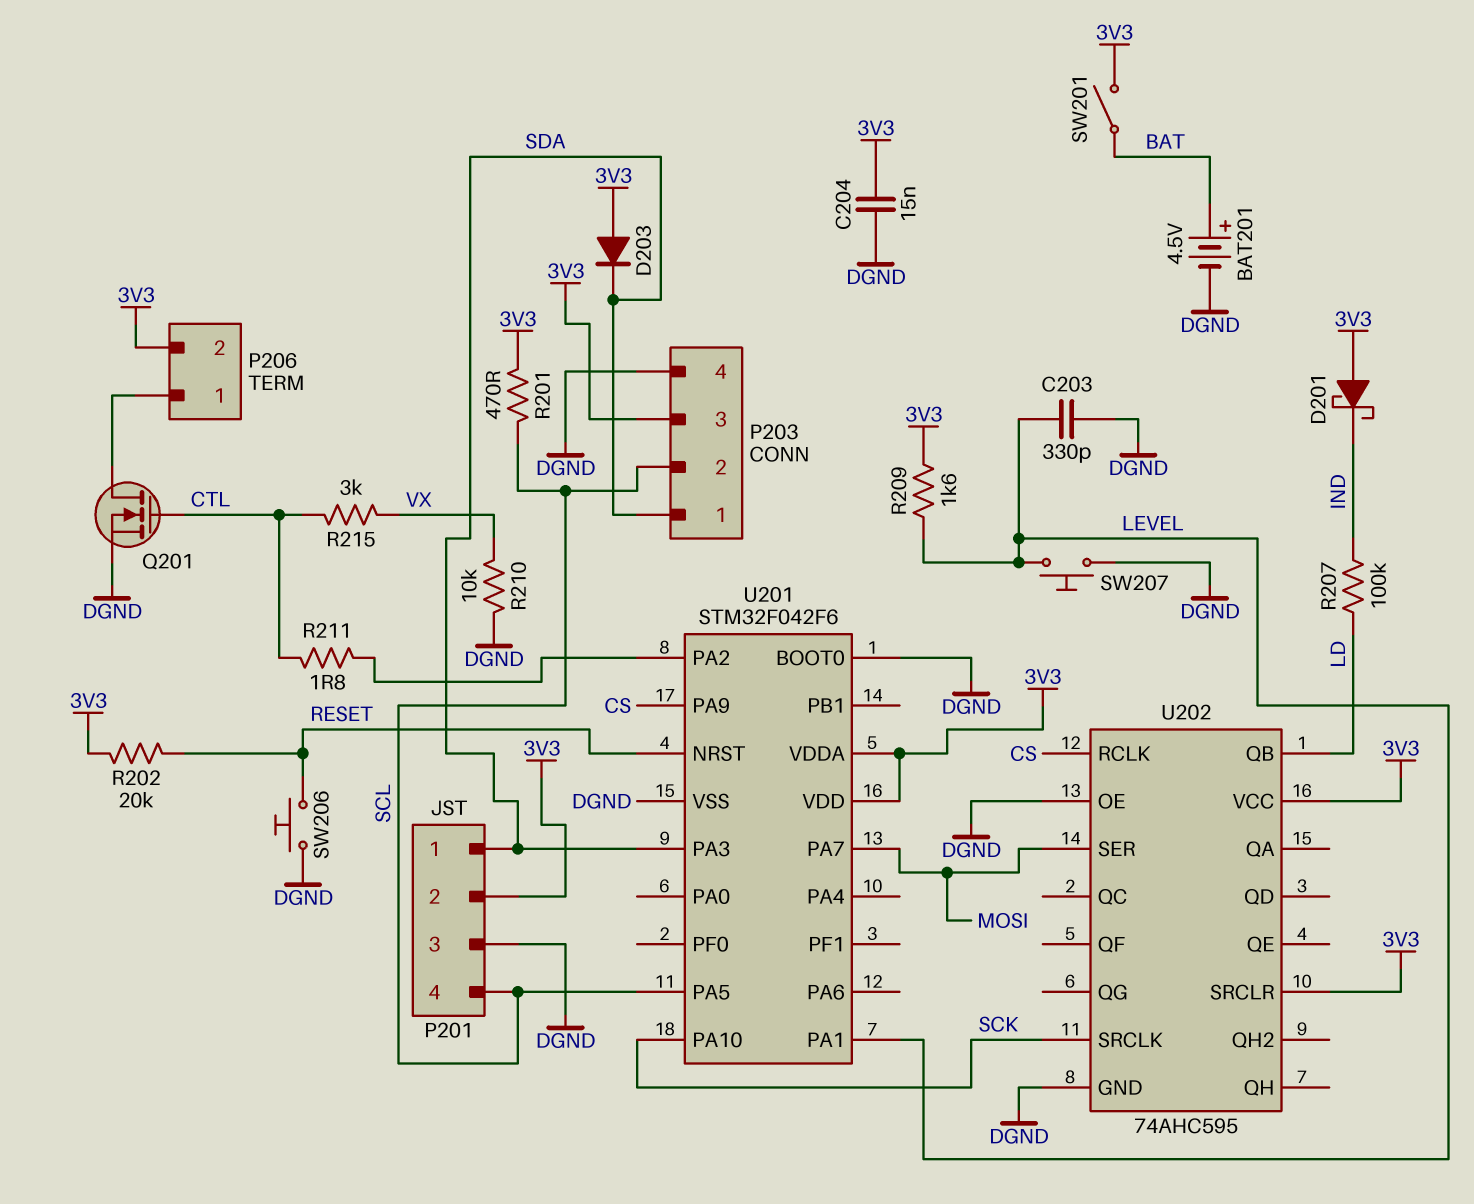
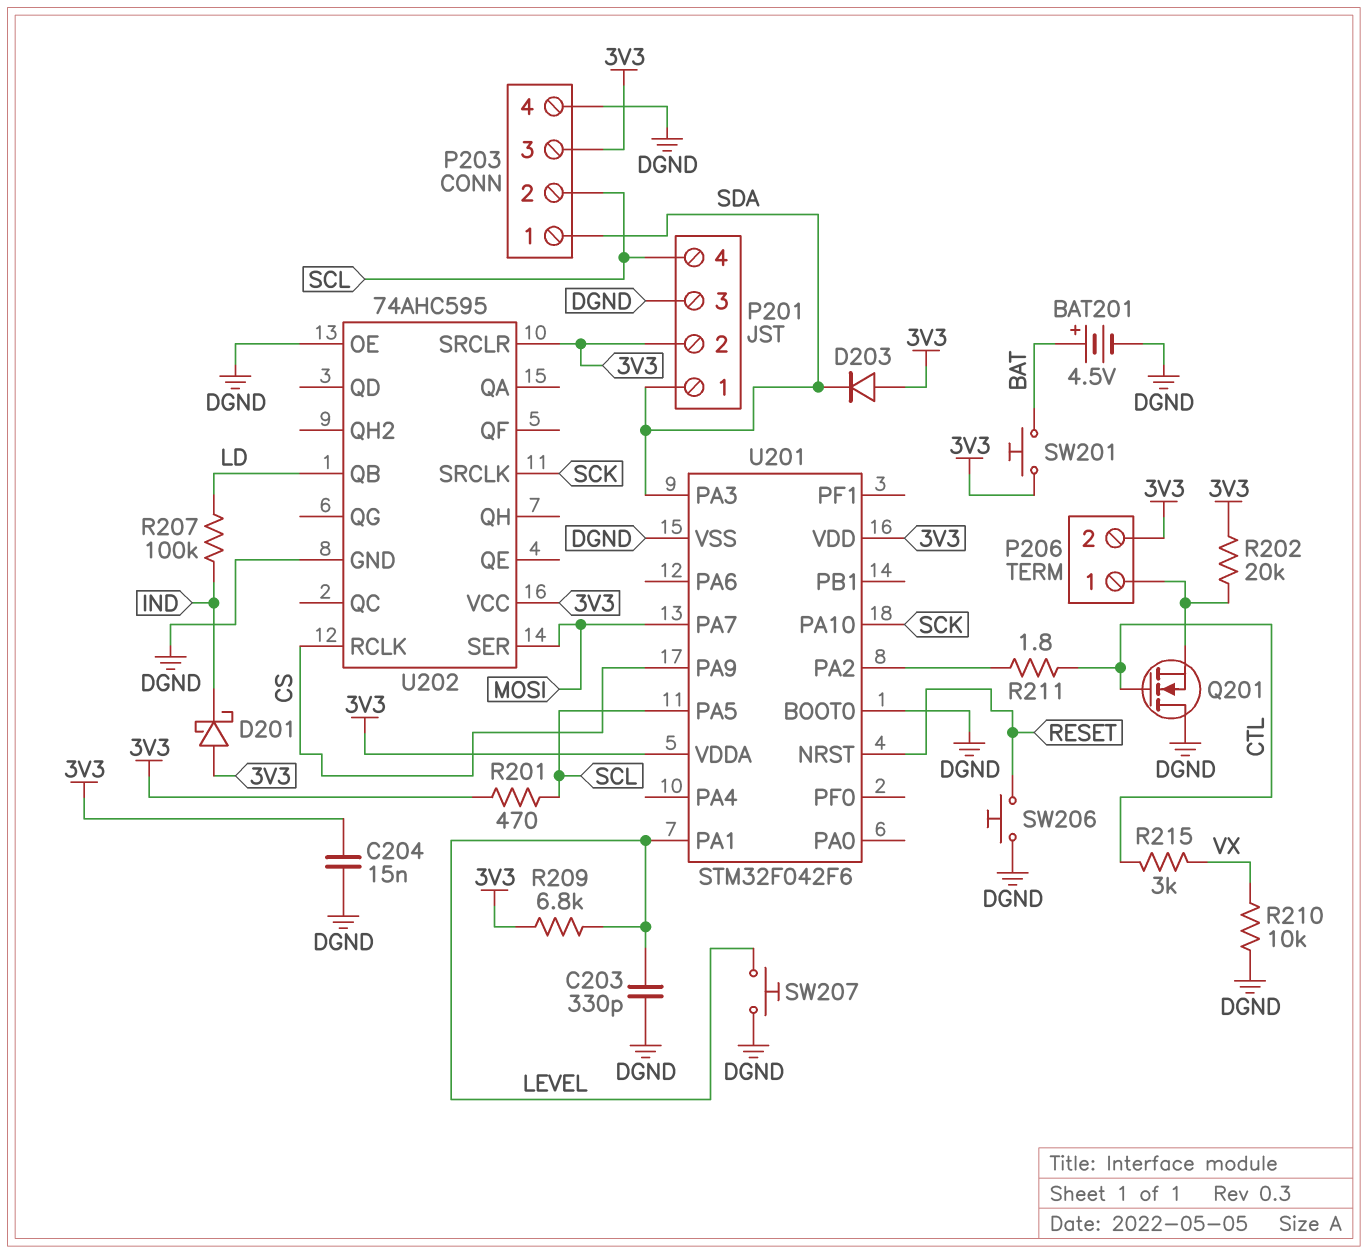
Q201: NMOS (G CTL, D P206/1, S DGND) -> NMOS (G CTL, D DGND, S P206/1)
R202: 20k (3V3, RESET) -> 20k (3V3, P206/1)
R209: 1.6k (3V3, LEVEL) -> 6.8k (3V3, LEVEL)
SW201: switch (3V3, BAT) -> button (3V3, BAT)

